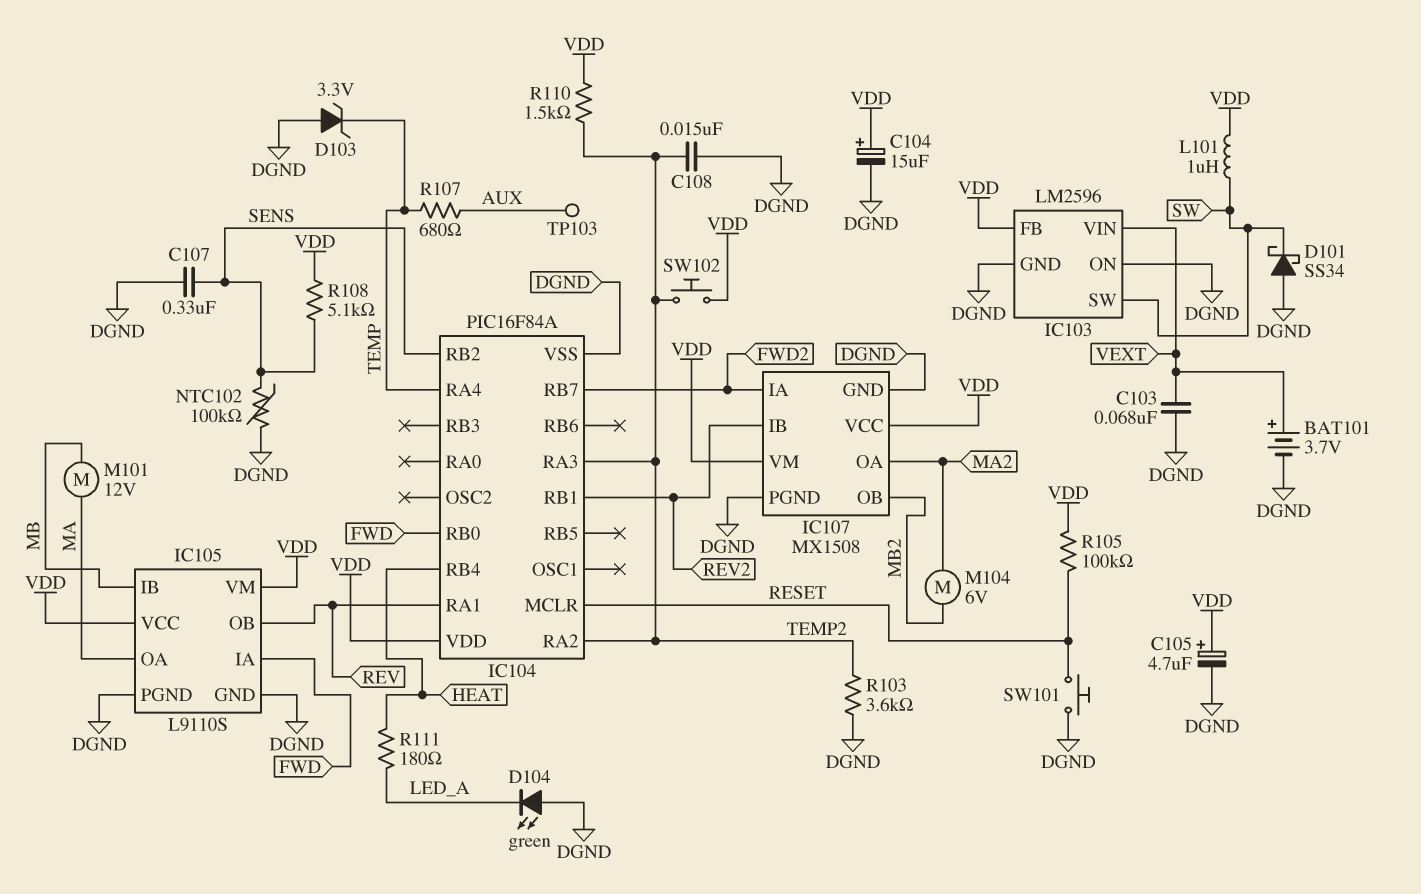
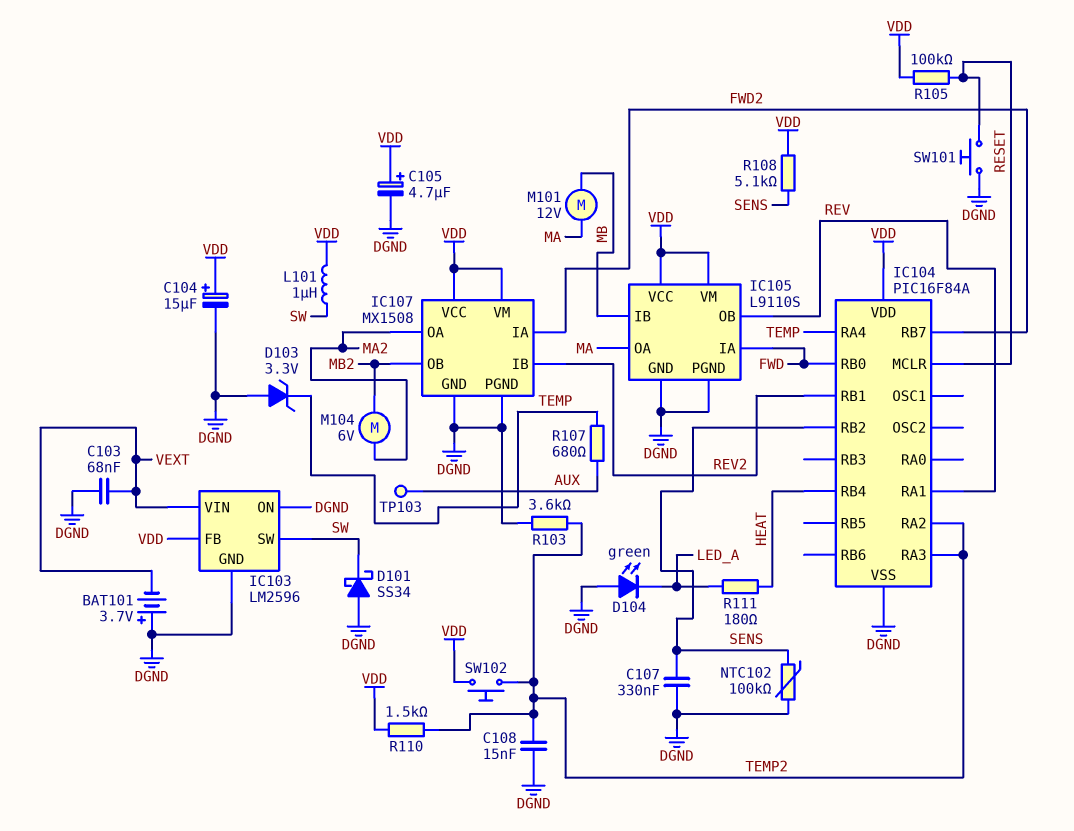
BAT101: 3.7V (plus VEXT, minus DGND) -> 3.7V (plus DGND, minus VEXT)

